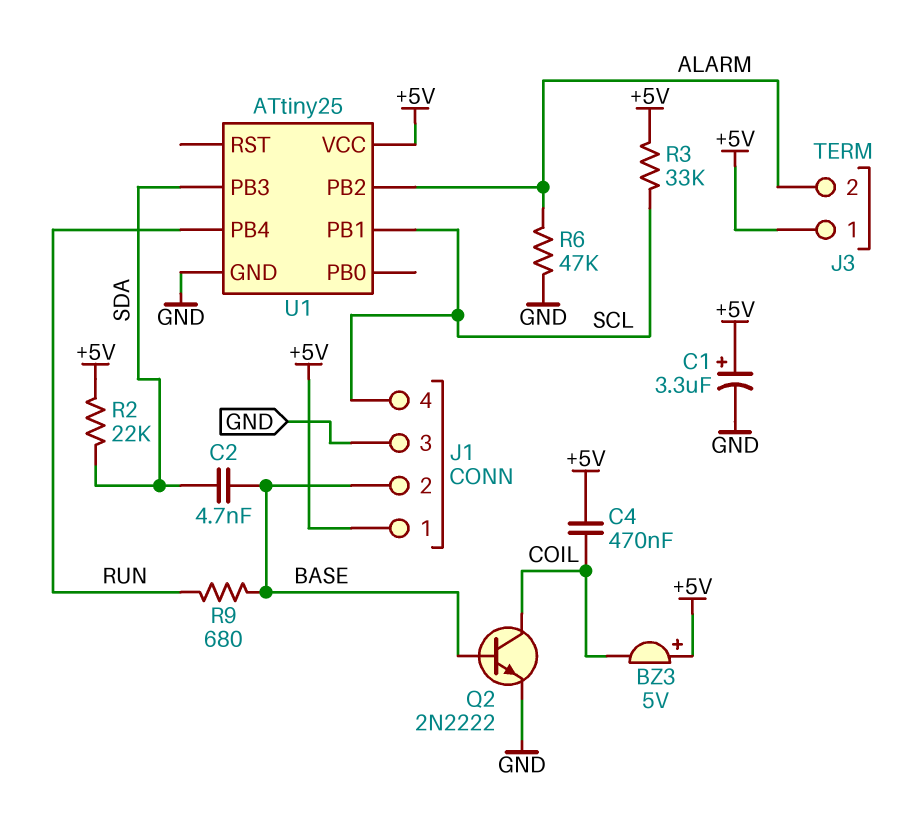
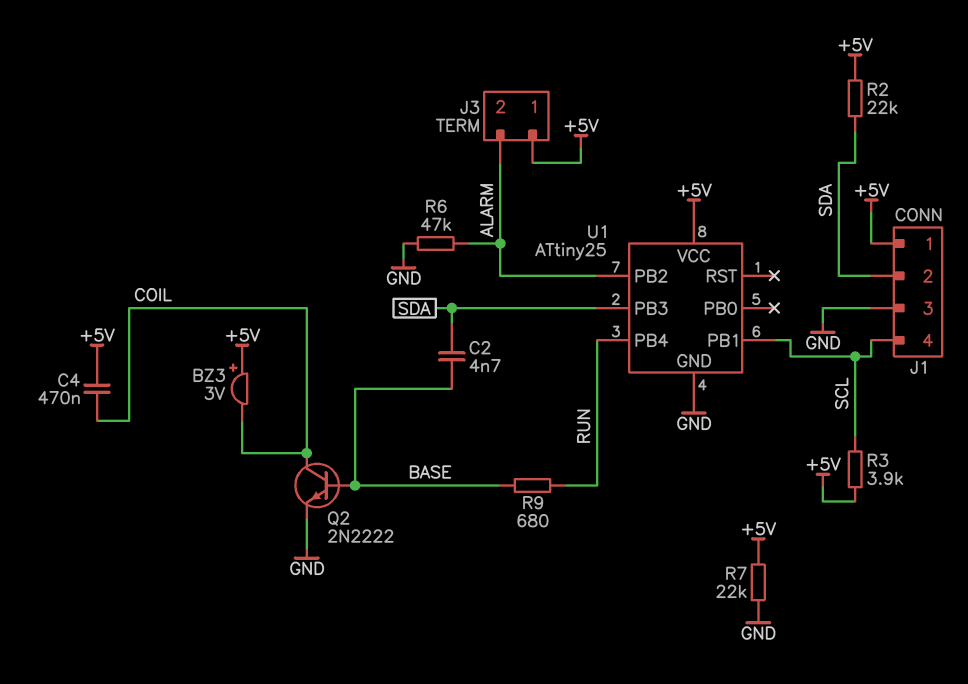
BZ3: buzzer 5V (plus +5V, minus COIL) -> buzzer 3V (plus +5V, minus COIL)
C1: 3.3uF (plus +5V, minus GND) -> none
J1 pin 2: BASE -> SDA
R3: 33k (+5V, SCL) -> 3.9k (+5V, SCL)
R7: none -> 22k (+5V, GND)

